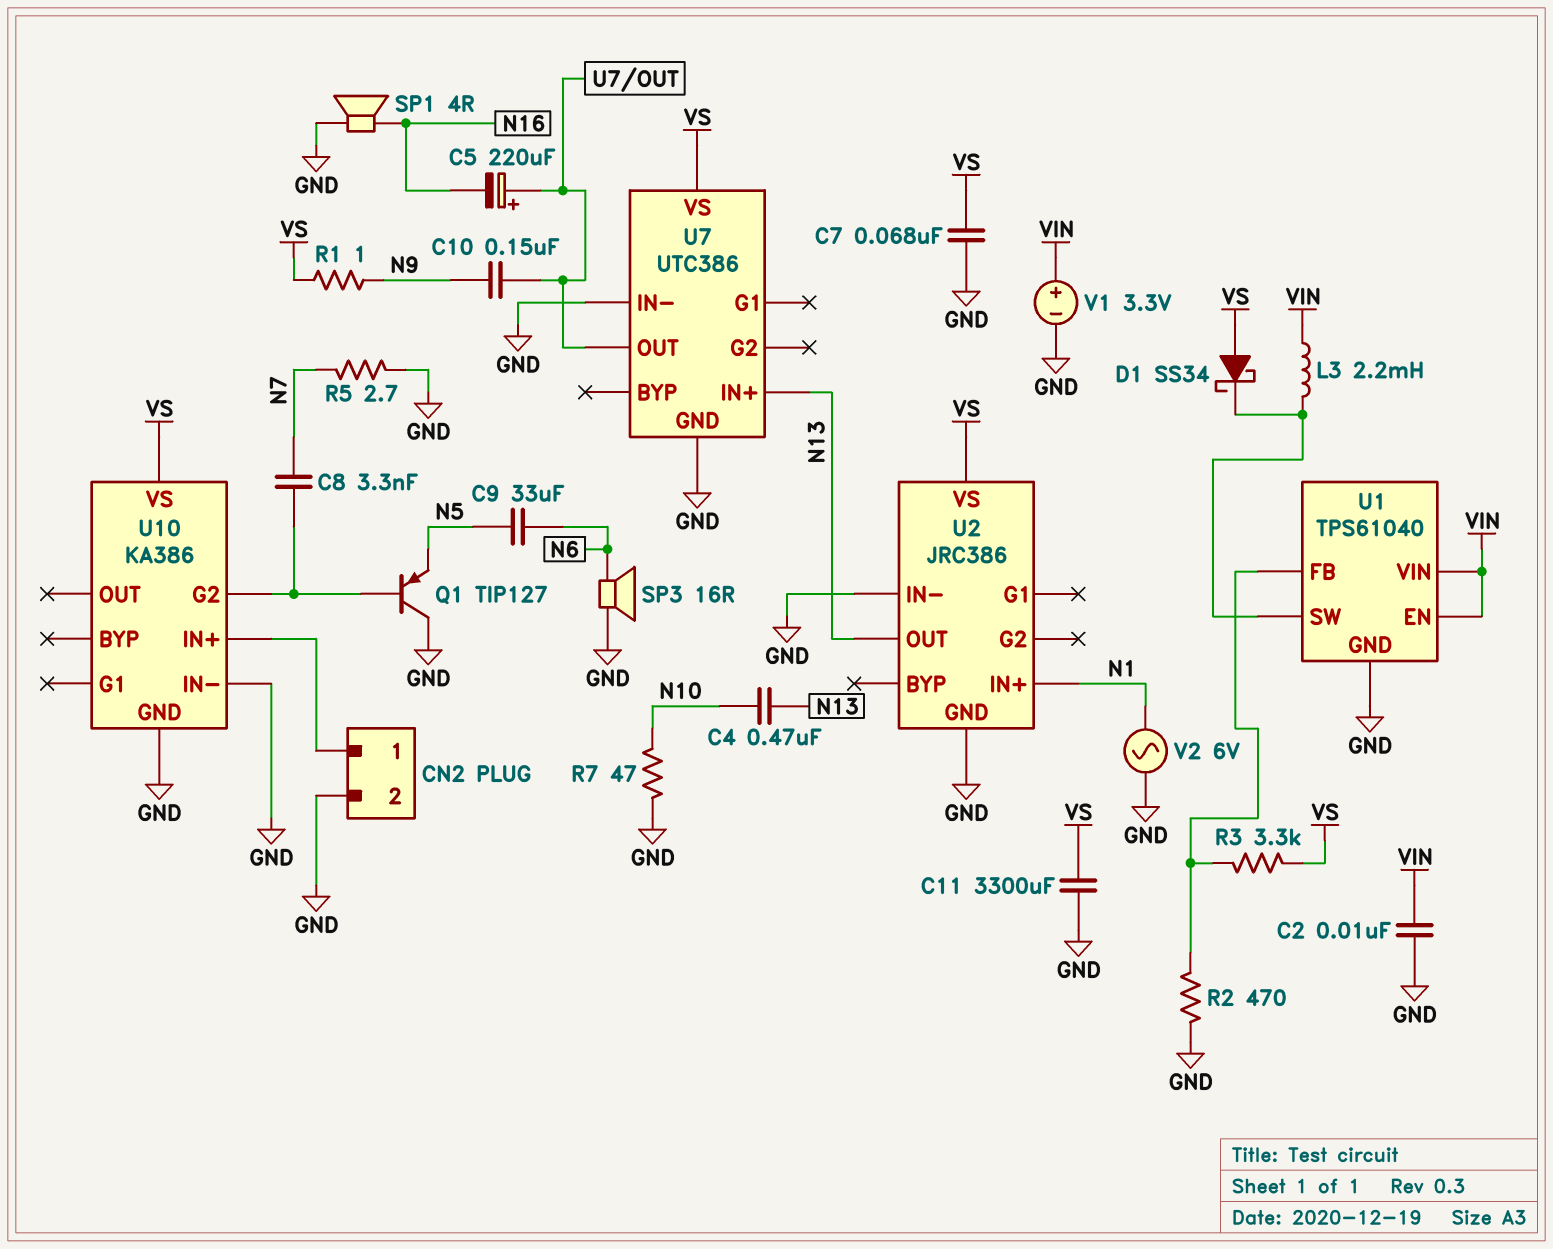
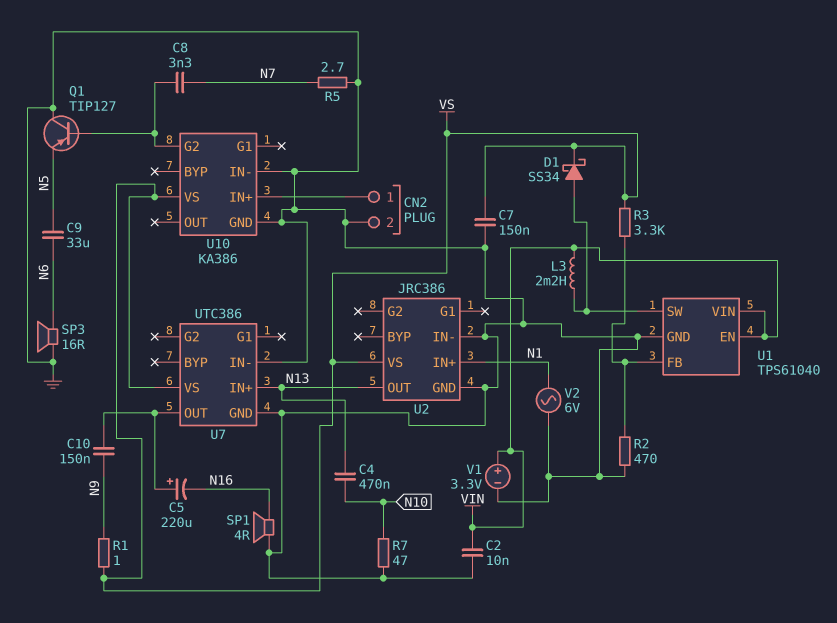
C7: 68nF (GND, VS) -> 150nF (GND, VS)
C11: 3300uF (GND, VS) -> none
D1: schottky SS34 (A VS, K U1/SW) -> schottky SS34 (A U1/SW, K VS)

